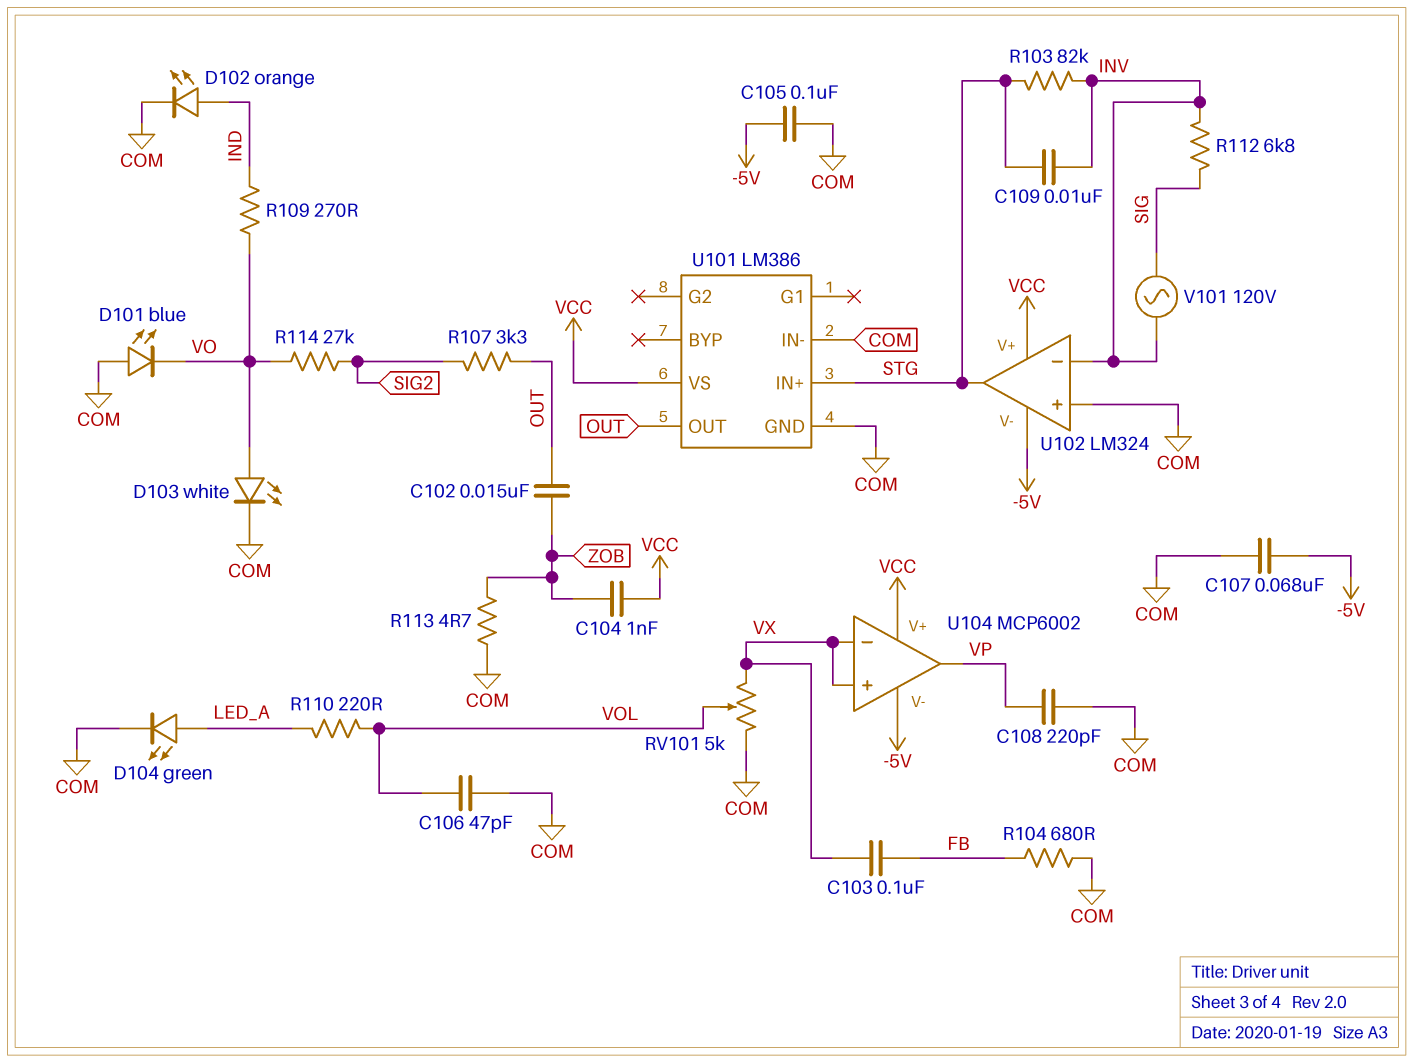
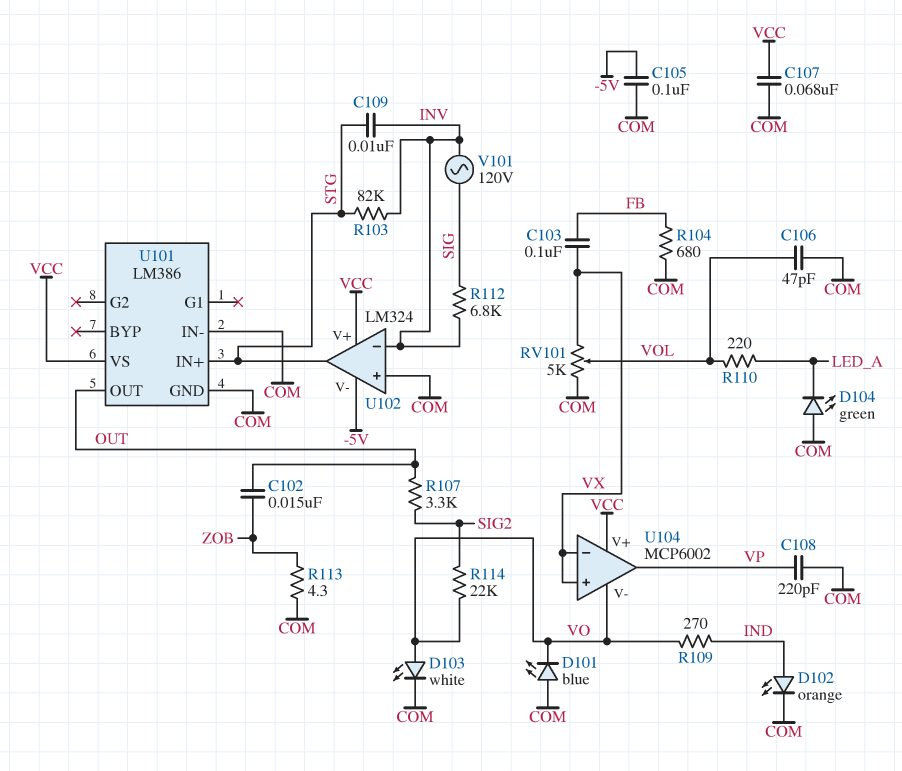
C104: 1nF (VCC, ZOB) -> none
C107: 68nF (-5V, COM) -> 68nF (COM, VCC)
D104: LED green (A LED_A, K COM) -> LED green (A COM, K LED_A)
R113: 4.7 (COM, ZOB) -> 4.3 (COM, ZOB)
R114: 27k (SIG2, VO) -> 22k (SIG2, VO)
U104 pin V-: -5V -> VO

